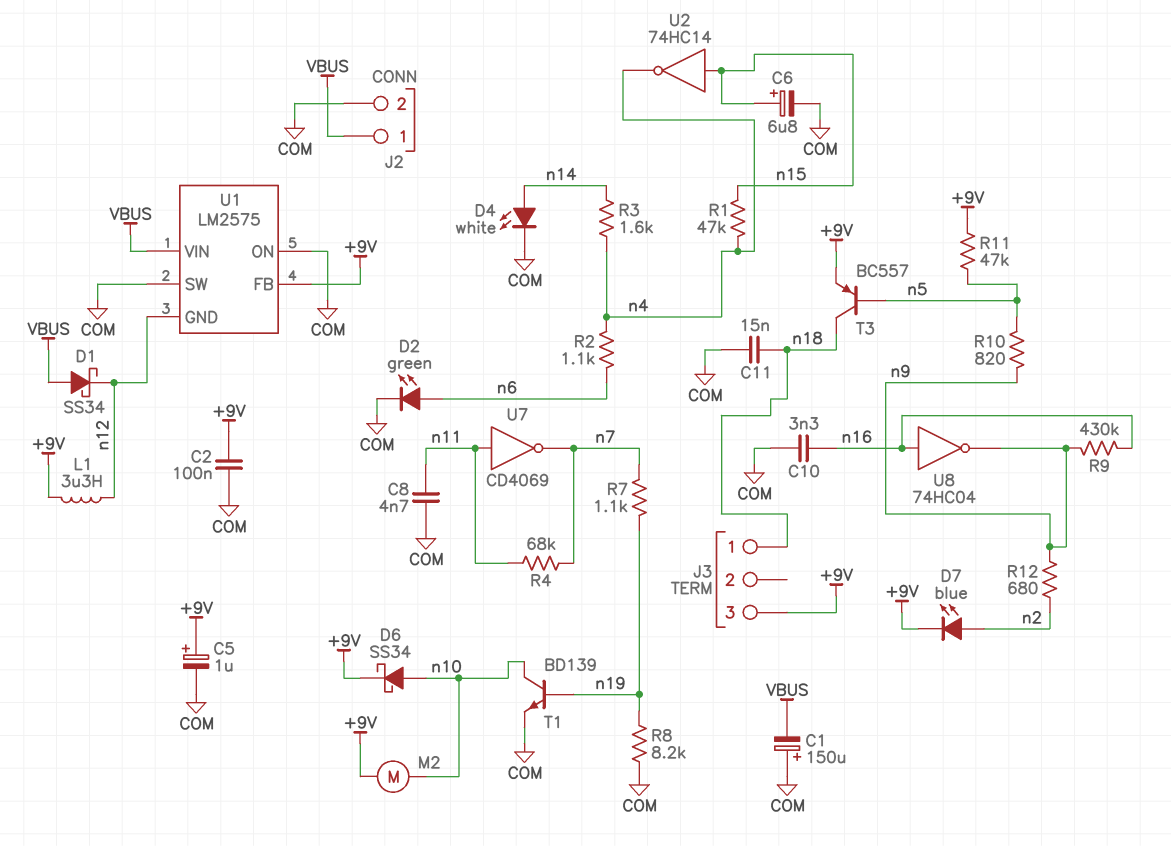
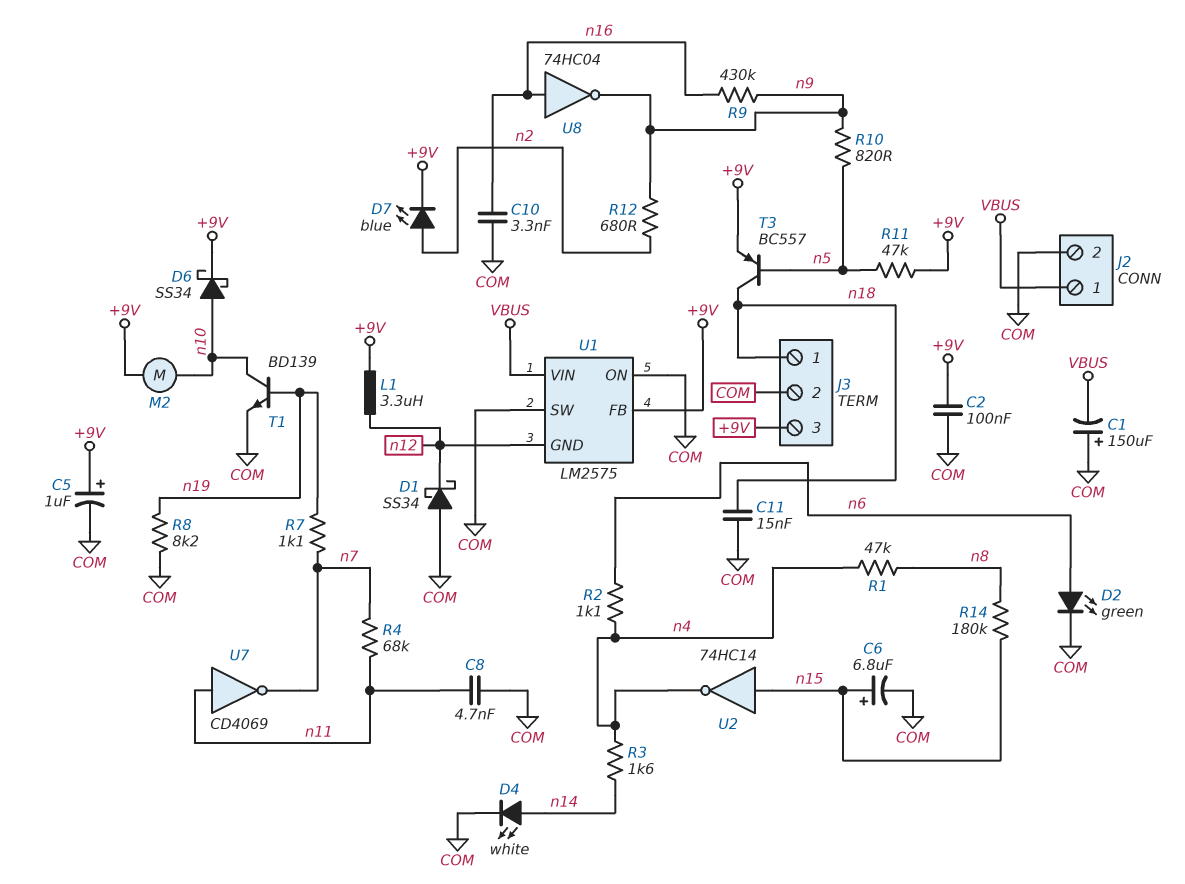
D1: schottky SS34 (A VBUS, K n12) -> schottky SS34 (A COM, K n12)
J3 pin 2: none -> COM
R1: 47k (n4, n15) -> 47k (n4, n8)
R14: none -> 180k (n8, n15)

